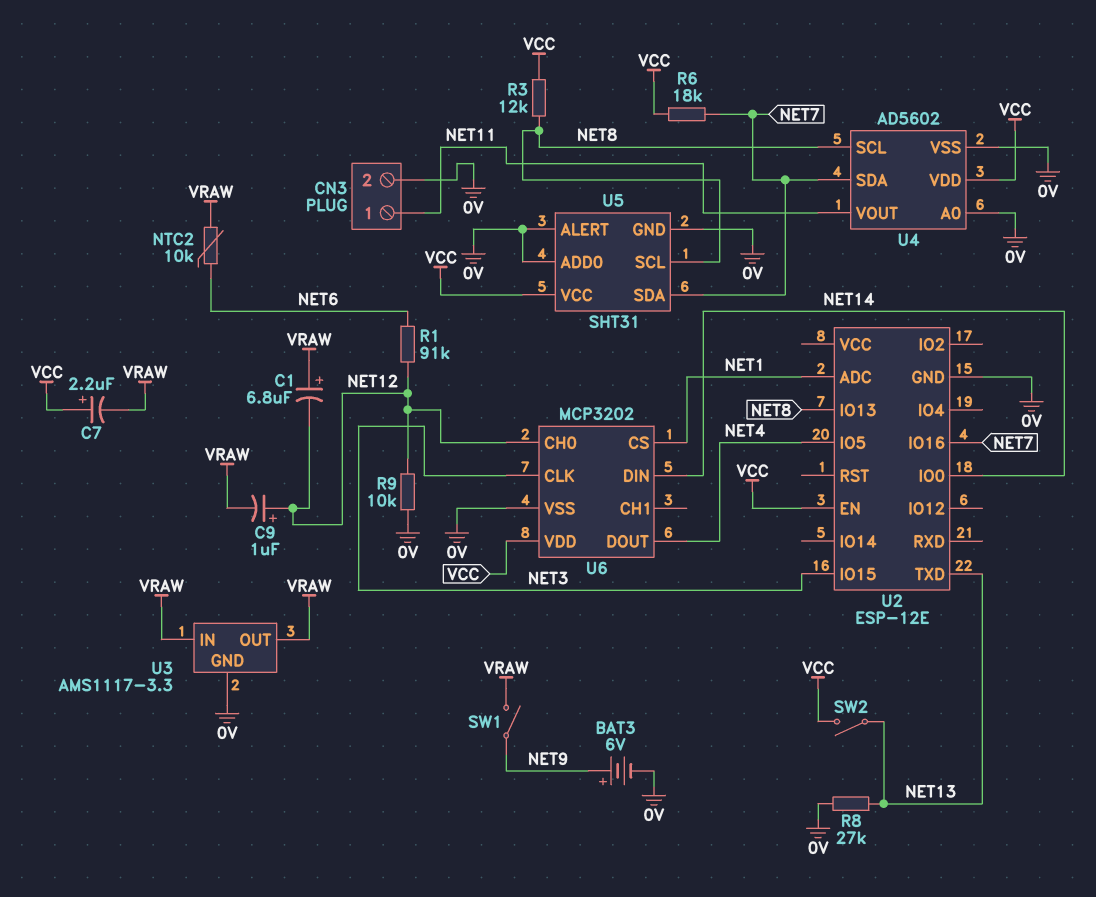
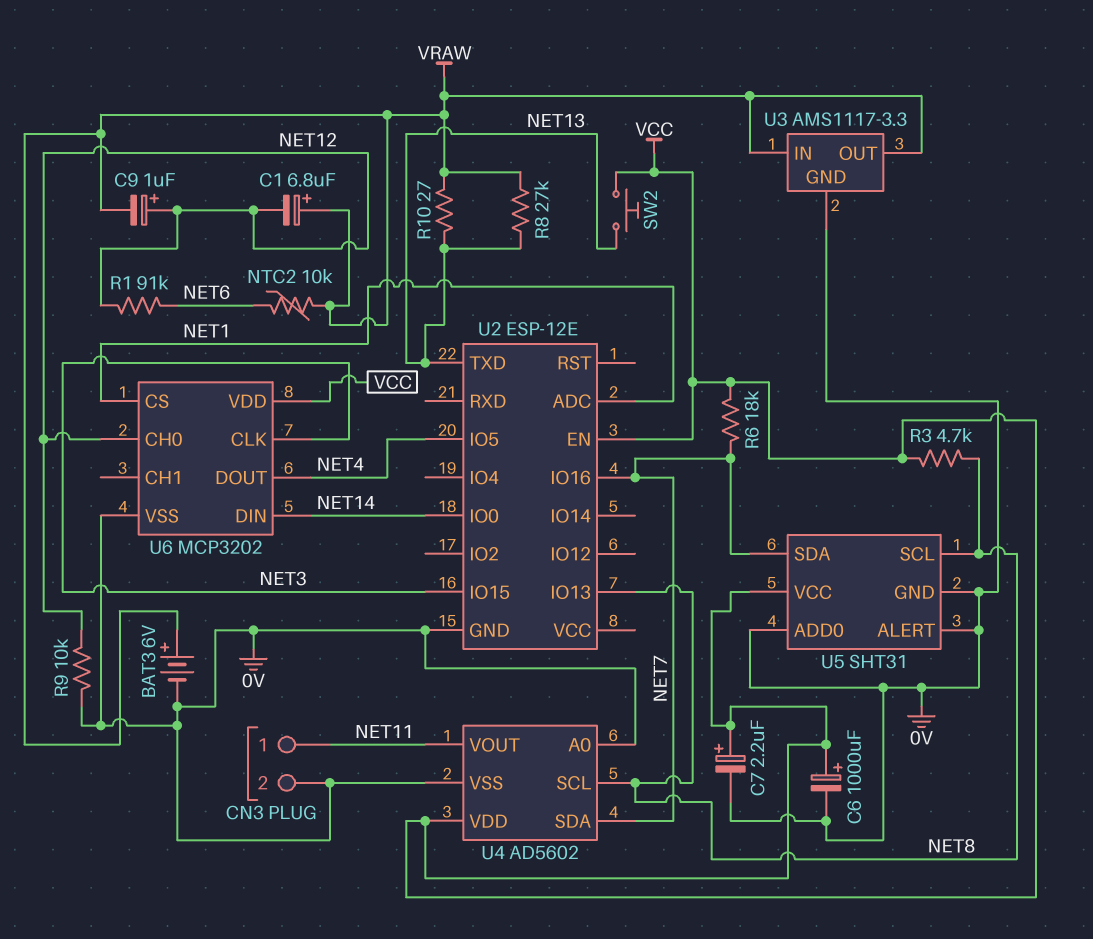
BAT3: 6V (plus NET9, minus 0V) -> 6V (plus VRAW, minus 0V)
C6: none -> 1000uF (plus VCC, minus 0V)
C7: 2.2uF (plus VCC, minus VRAW) -> 2.2uF (plus VCC, minus 0V)
R3: 12k (NET8, VCC) -> 4.7k (NET8, VCC)
R8: 27k (0V, NET13) -> 27k (NET13, VRAW)
R10: none -> 27 (NET13, VRAW)
SW1: switch (NET9, VRAW) -> none
SW2: switch (NET13, VCC) -> button (NET13, VCC)

